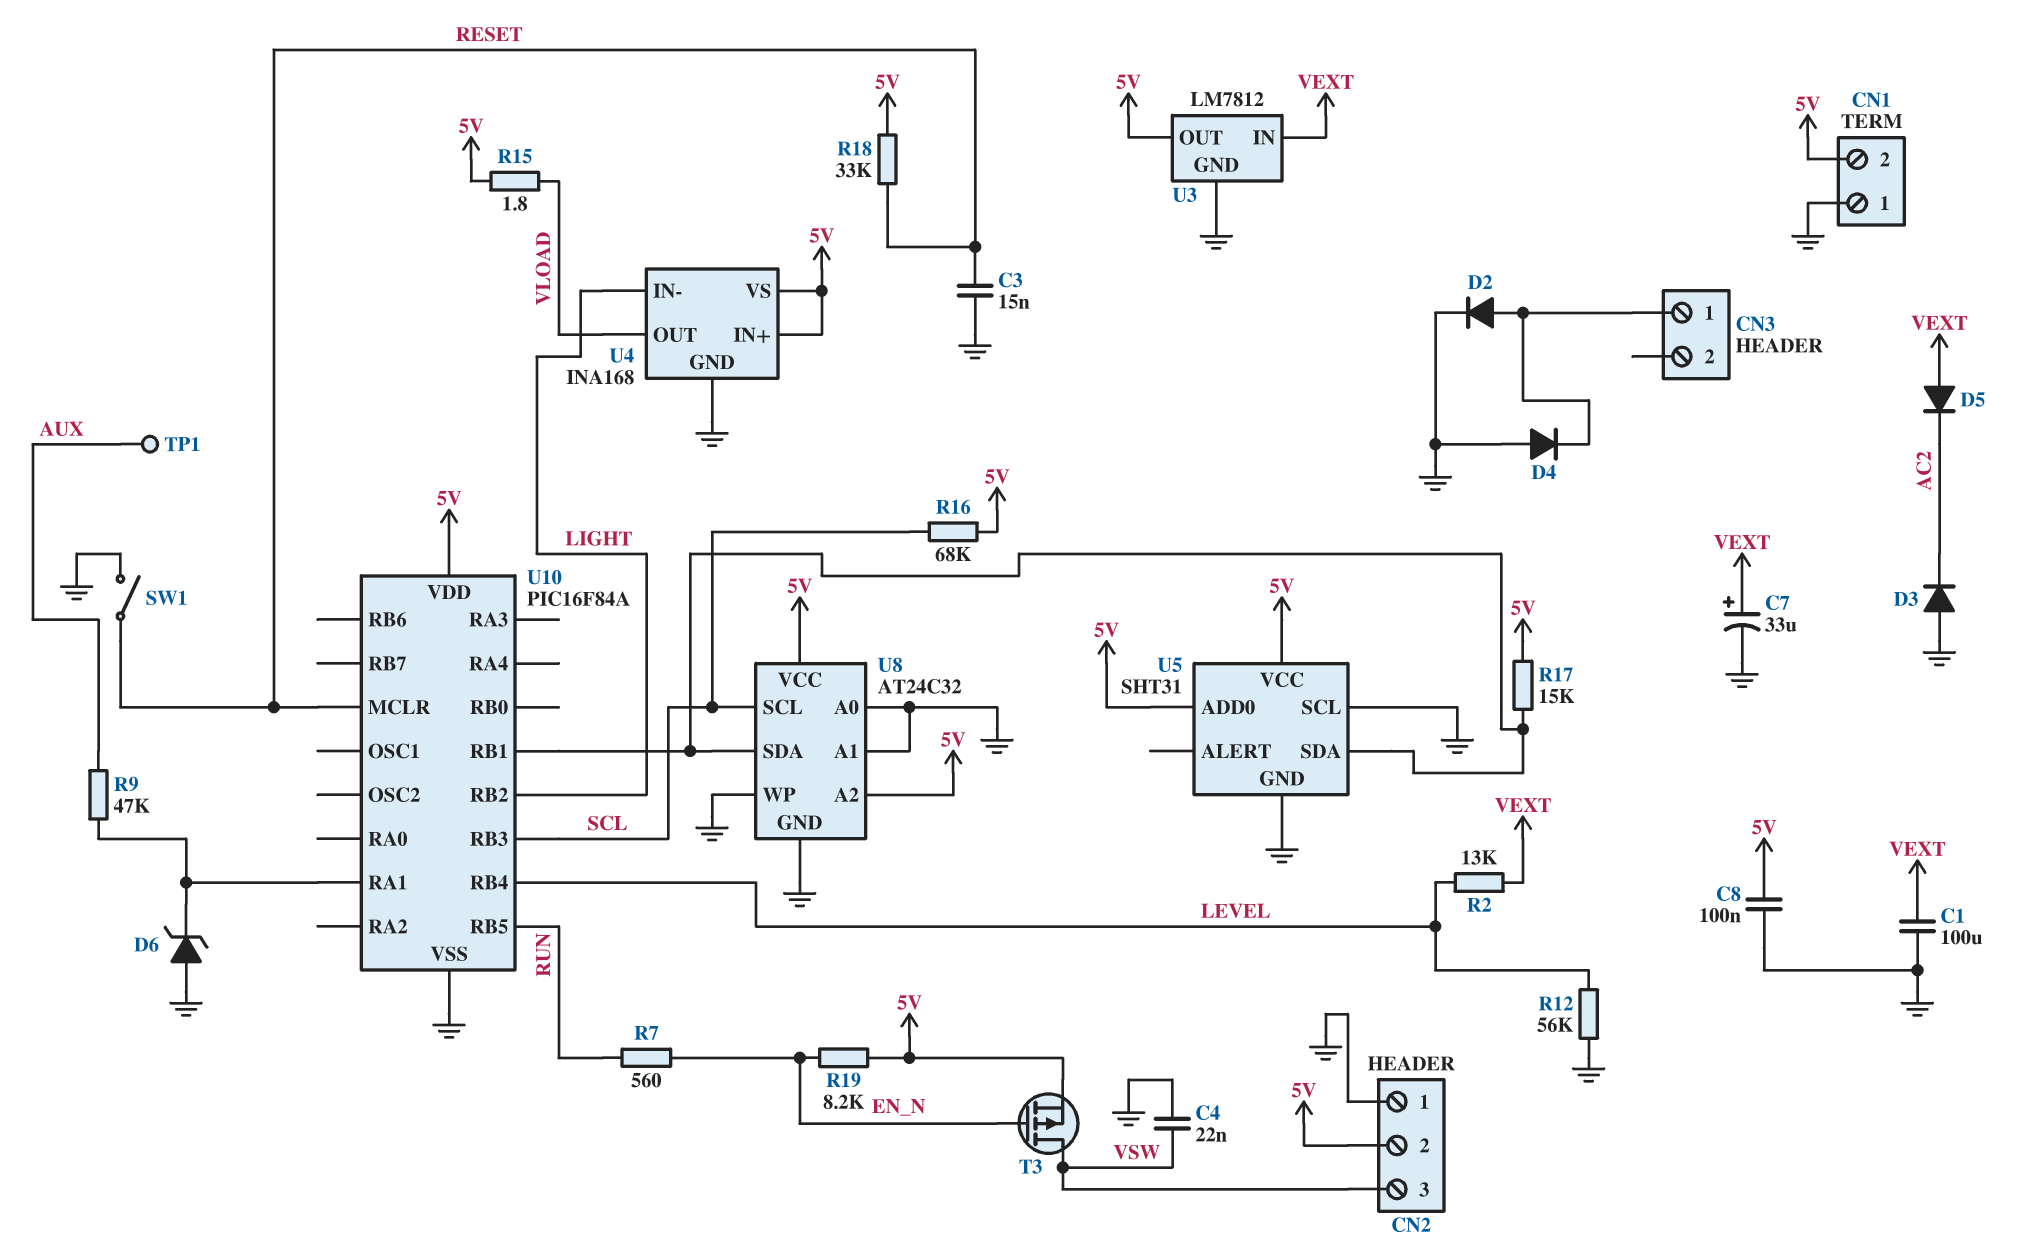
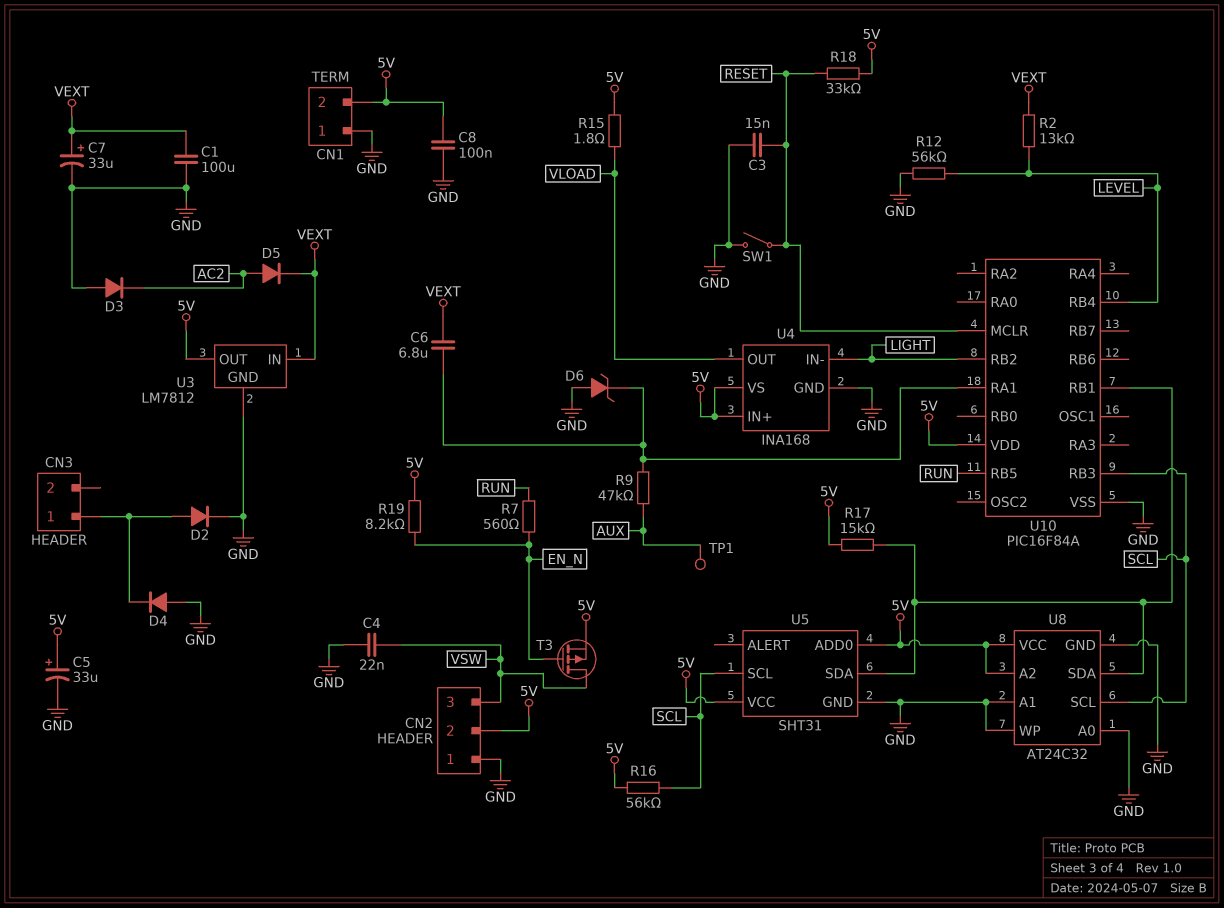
C5: none -> 33uF (plus 5V, minus GND)
C6: none -> 6.8uF (U10/RA1, VEXT)
D5: diode (A VEXT, K AC2) -> diode (A AC2, K VEXT)
R16: 68k (5V, SCL) -> 56k (5V, SCL)
U5 pin SCL: GND -> SCL

